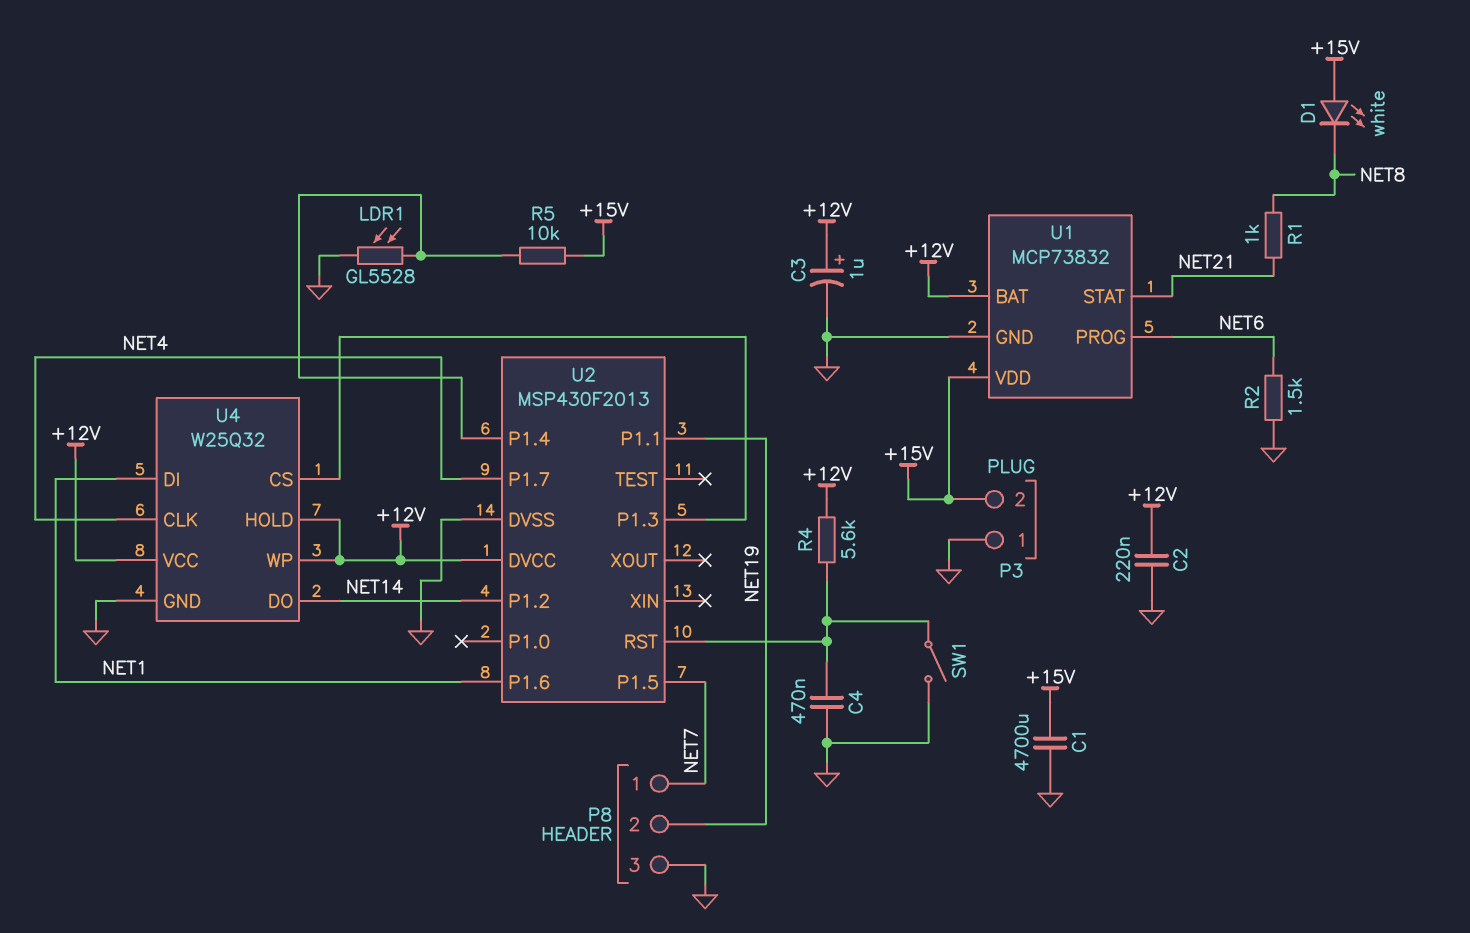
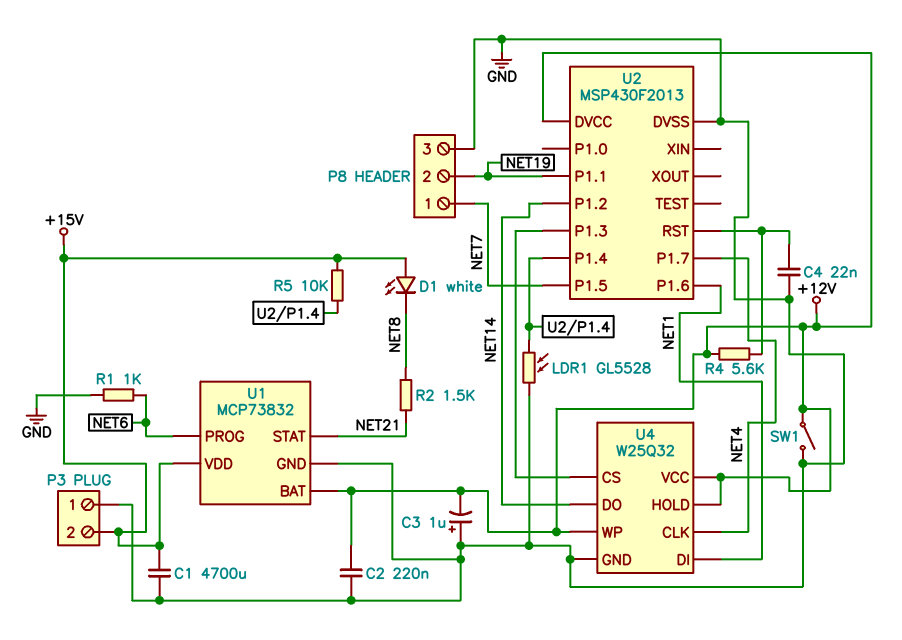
C3: 1uF (plus +12V, minus GND) -> 1uF (plus GND, minus +12V)
C4: 470nF (GND, U2/RST) -> 22nF (GND, U2/RST)
R1: 1k (NET8, NET21) -> 1k (GND, NET6)
R2: 1.5k (GND, NET6) -> 1.5k (NET8, NET21)
SW1: switch (GND, U2/RST) -> switch (+12V, GND)

